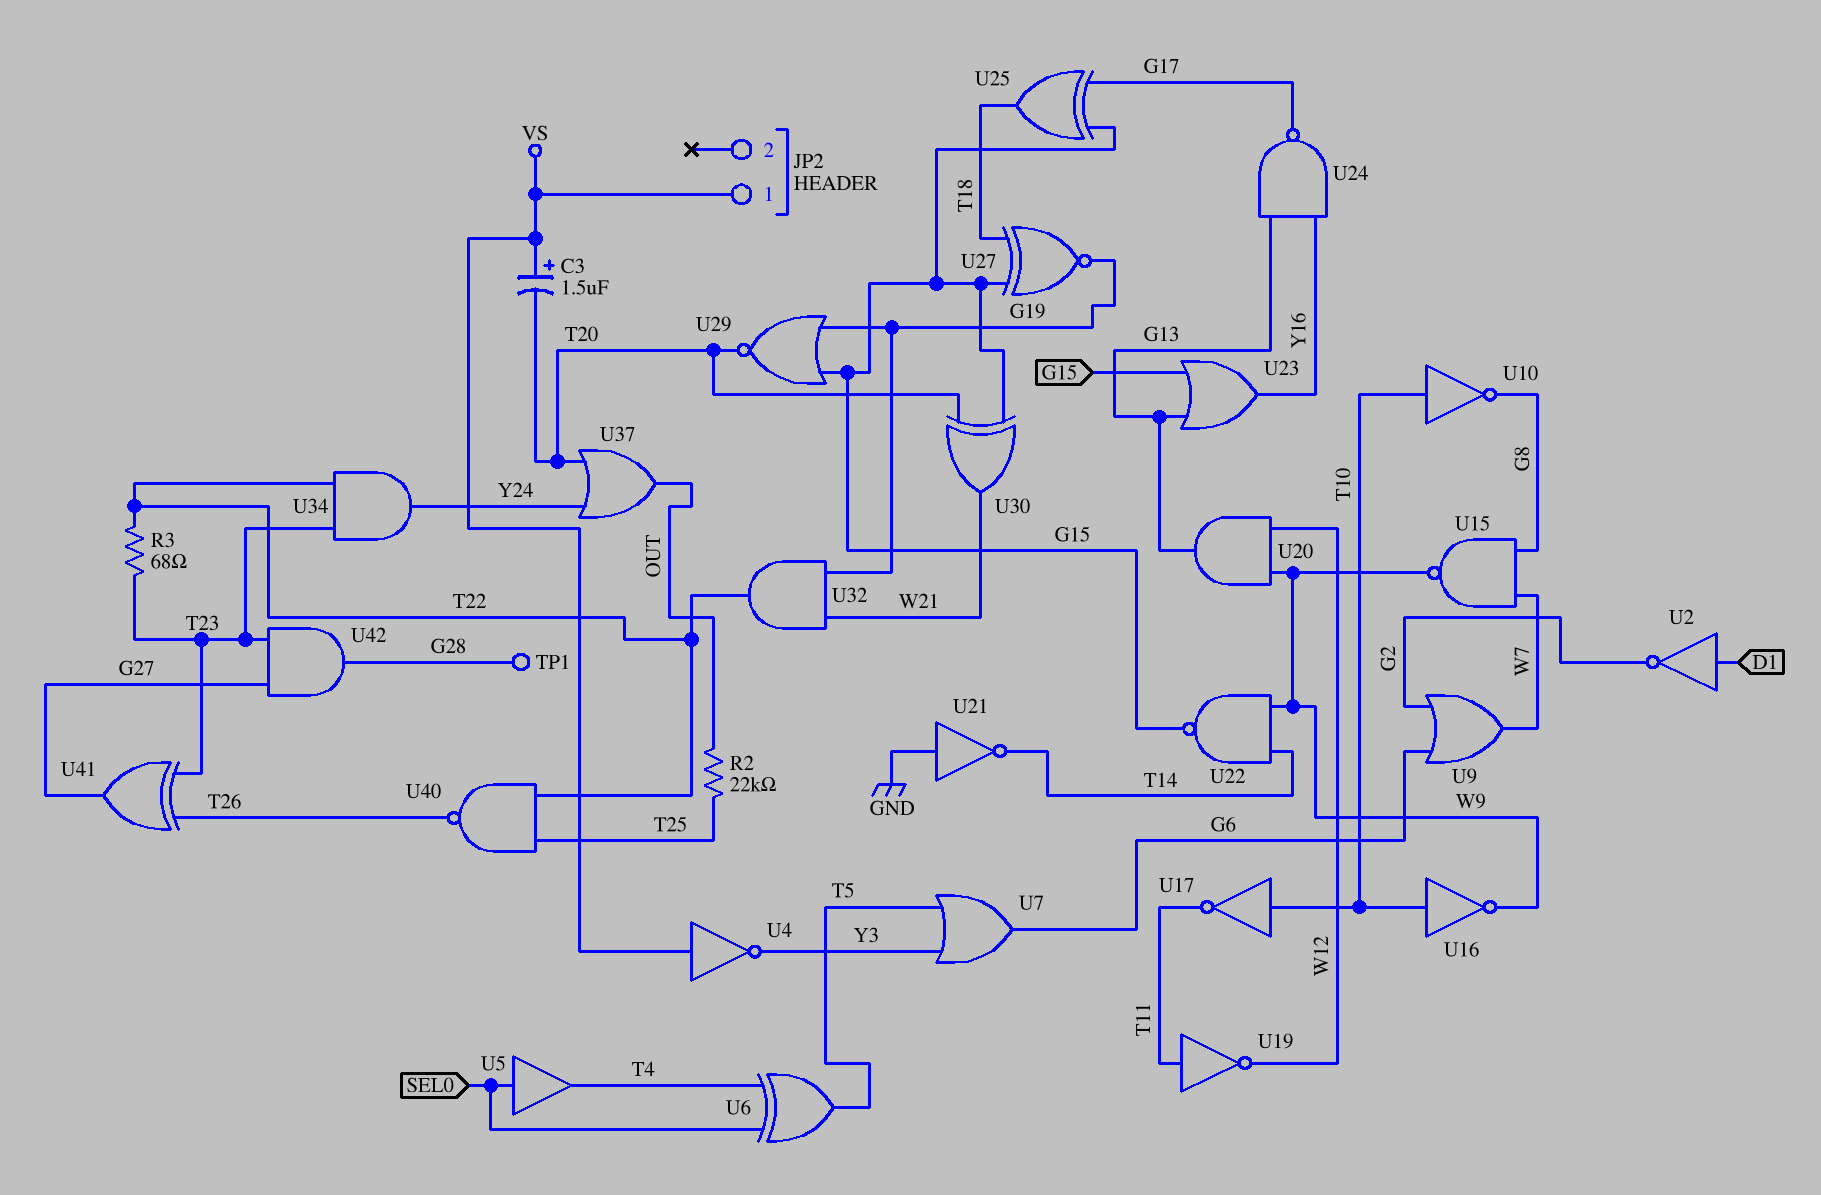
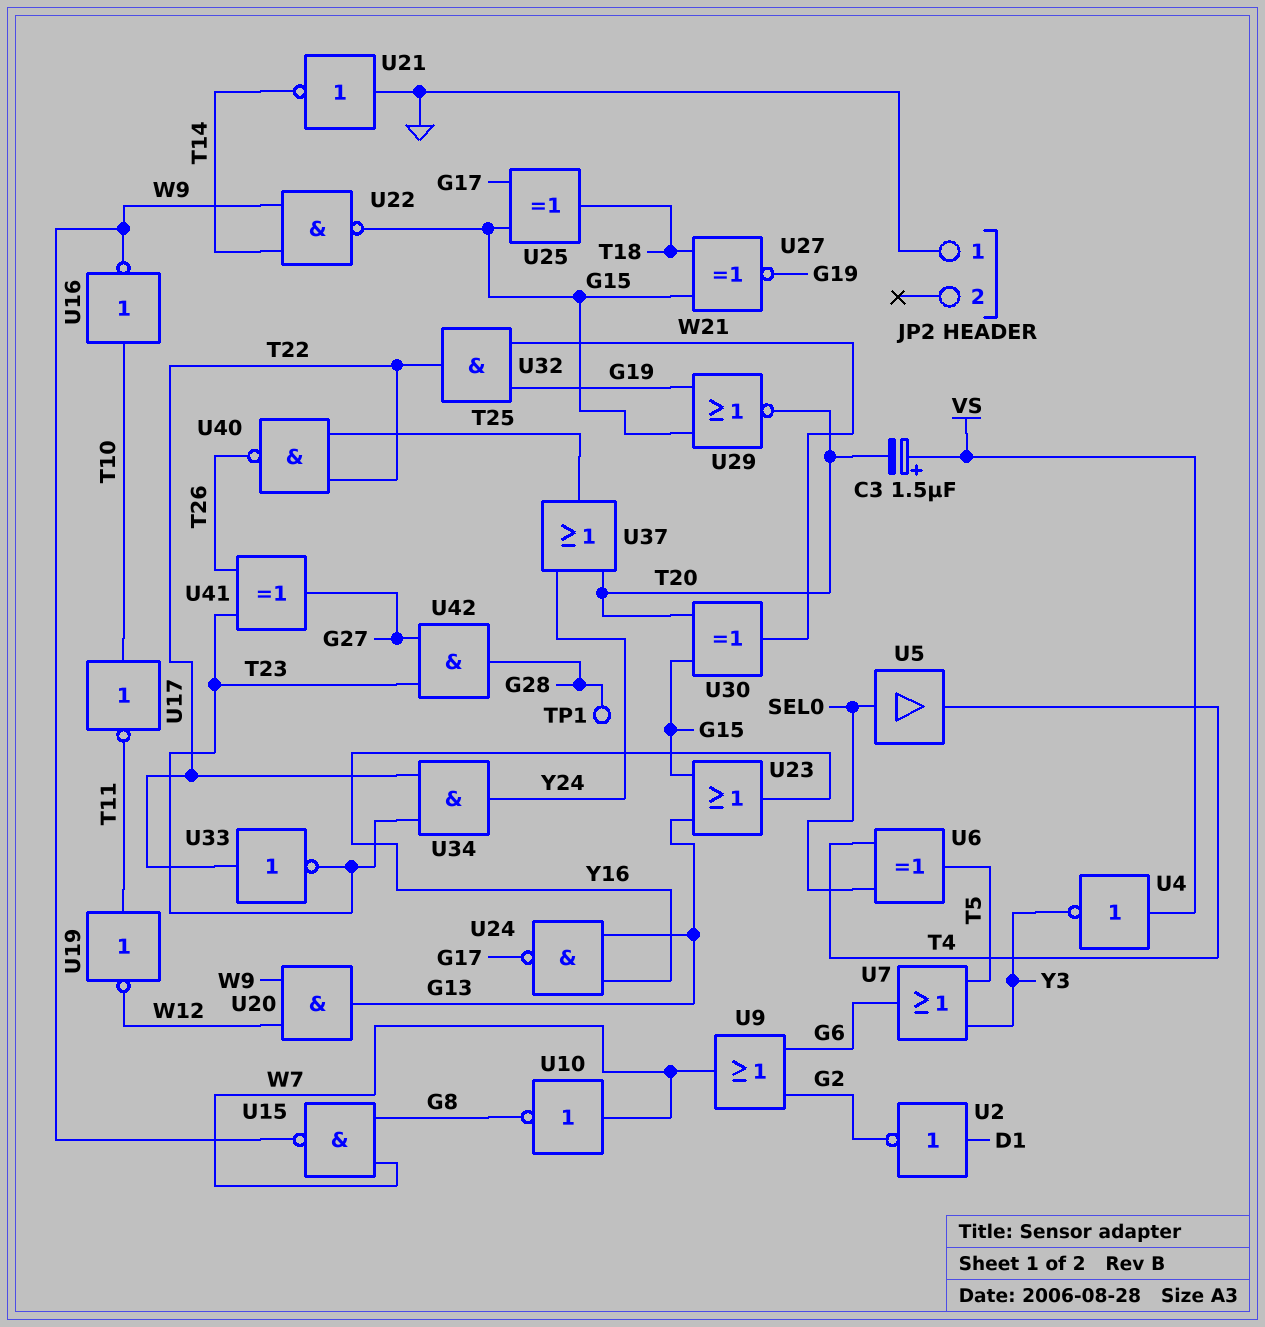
JP2 pin 1: VS -> GND
R2: 22k (OUT, T25) -> none
R3: 68 (T22, T23) -> none
U10: NOT (in T10, out G8) -> NOT (in W7, out G8)
U33: none -> NOT (in T22, out T23)
U37: OR (in T20, in Y24, out OUT) -> OR (in T20, in Y24, out T25)

